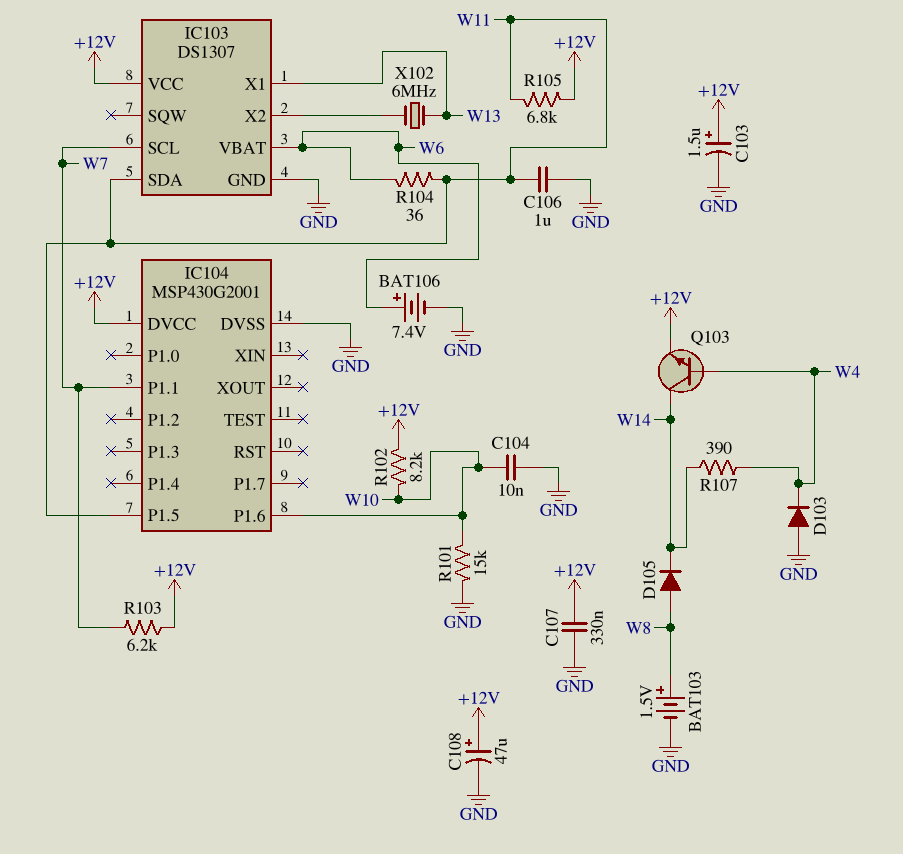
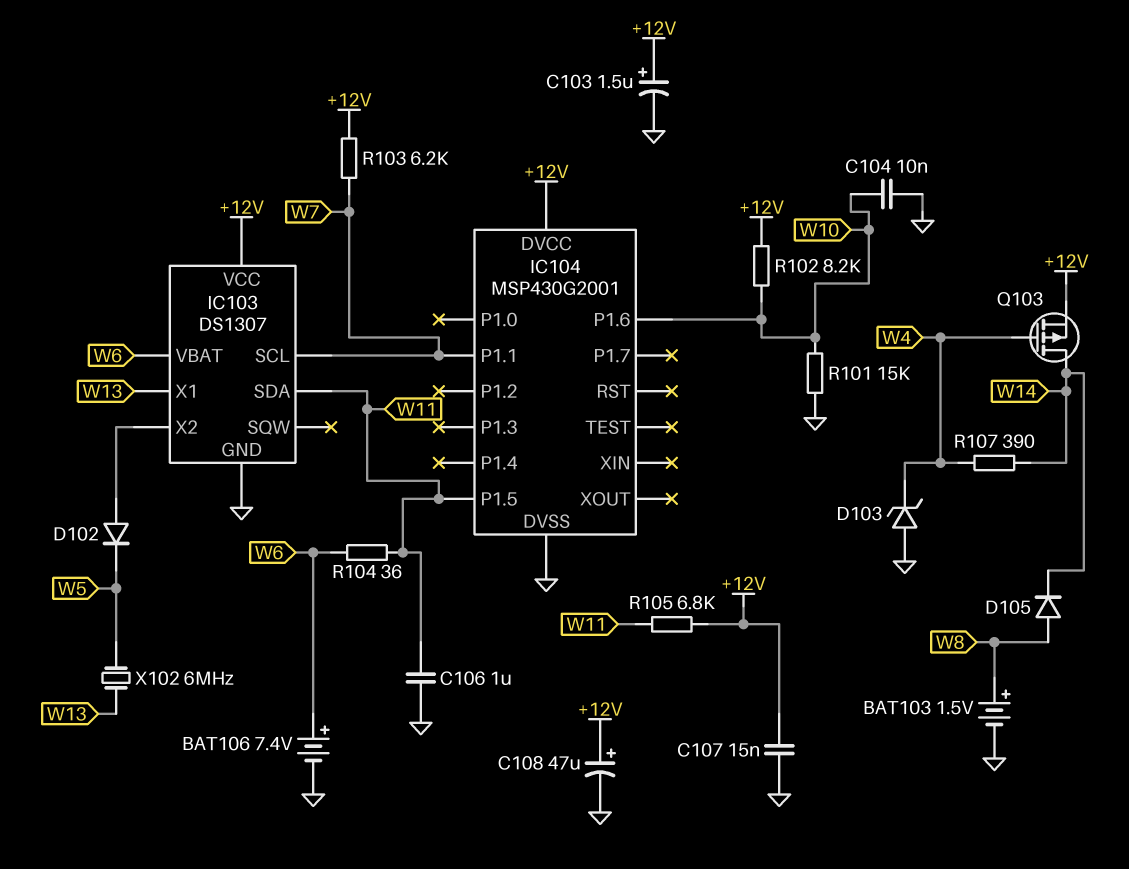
C107: 330nF (+12V, GND) -> 15nF (+12V, GND)
D102: none -> diode (A IC103/X2, K W5)
D103: diode (A GND, K W4) -> zener (A GND, K W4)
Q103: NPN (B W4, C W14, E +12V) -> PMOS (G W4, D W14, S +12V)
X102: 6MHz (IC103/X2, W13) -> 6MHz (W5, W13)

